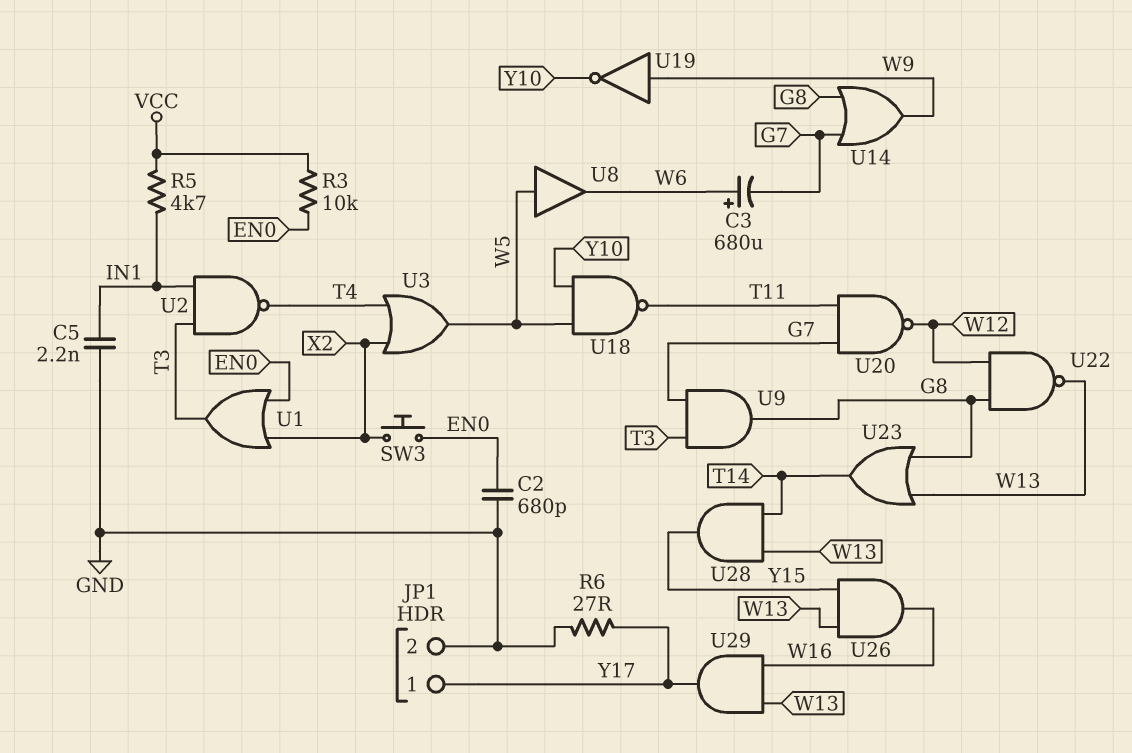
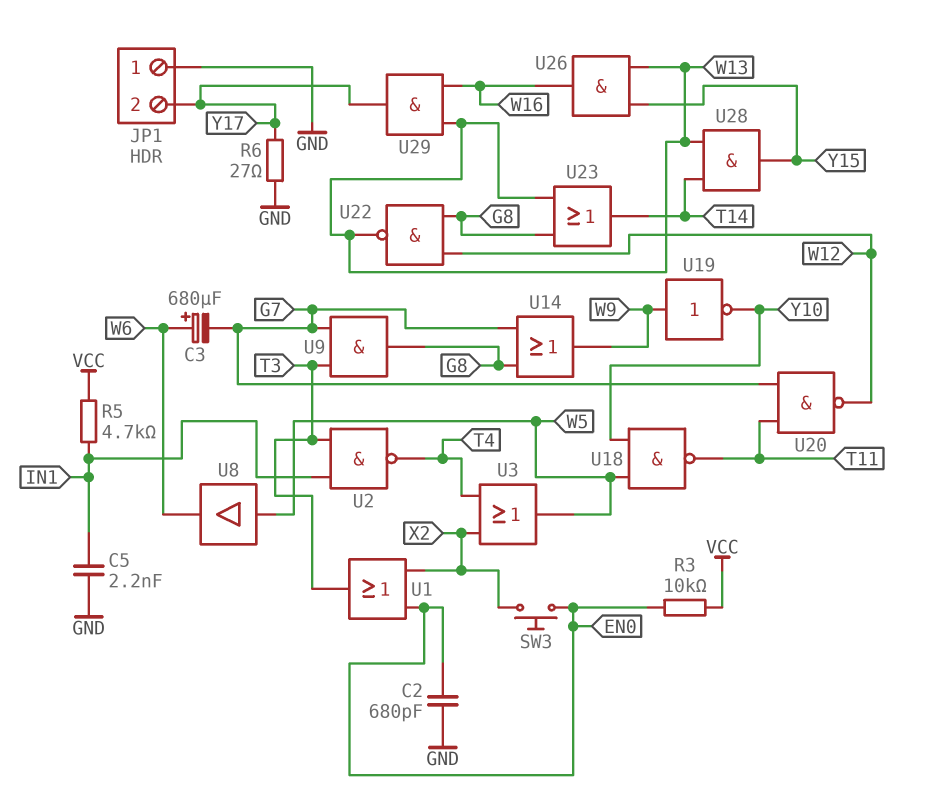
JP1 pin 1: Y17 -> GND
JP1 pin 2: GND -> Y17

